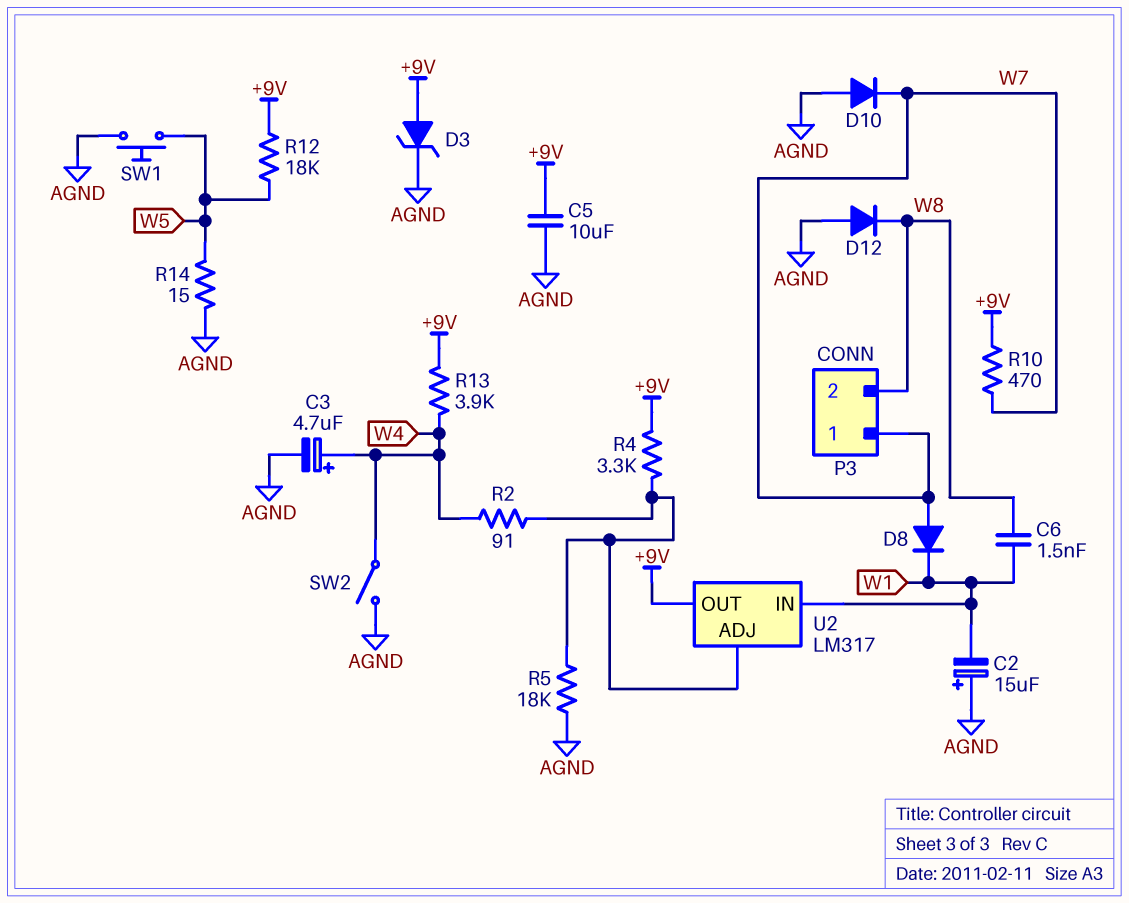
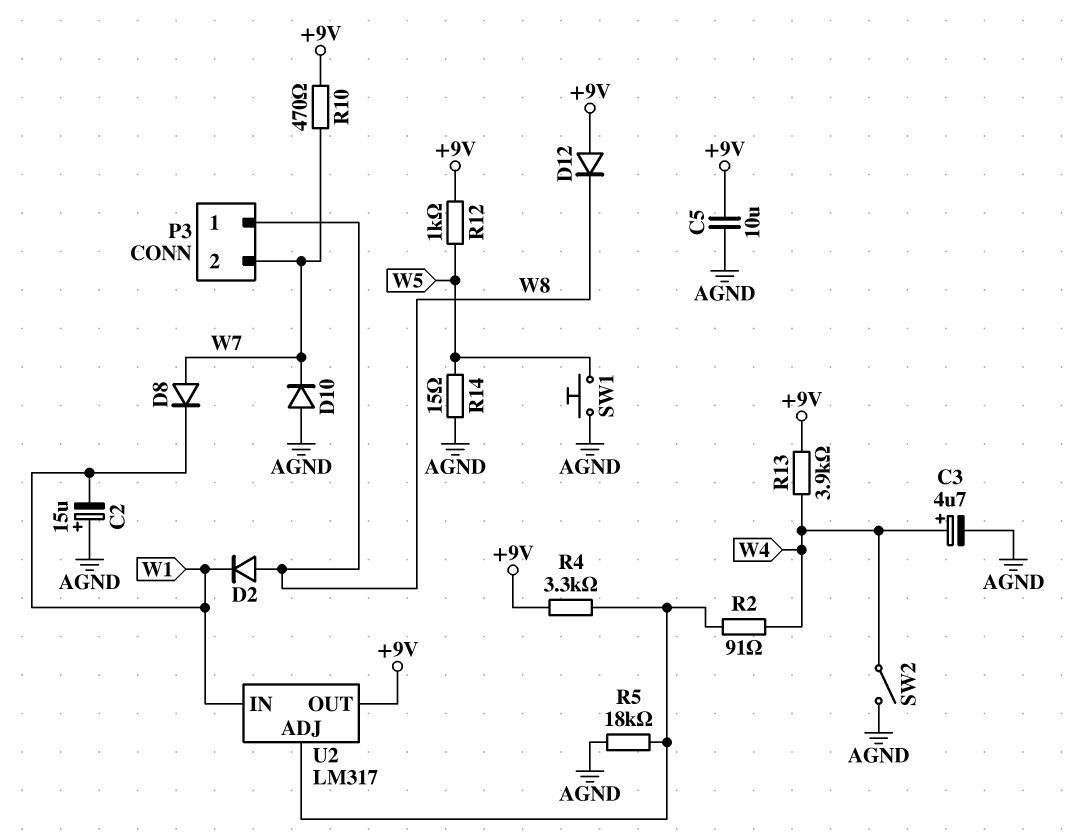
C6: 1.5nF (W1, W8) -> none
D2: none -> diode (A W8, K W1)
D3: zener (A +9V, K AGND) -> none
D12: diode (A AGND, K W8) -> diode (A +9V, K W8)
P3 pin 1: W7 -> W8
P3 pin 2: W8 -> W7
R12: 18k (+9V, W5) -> 1k (+9V, W5)

